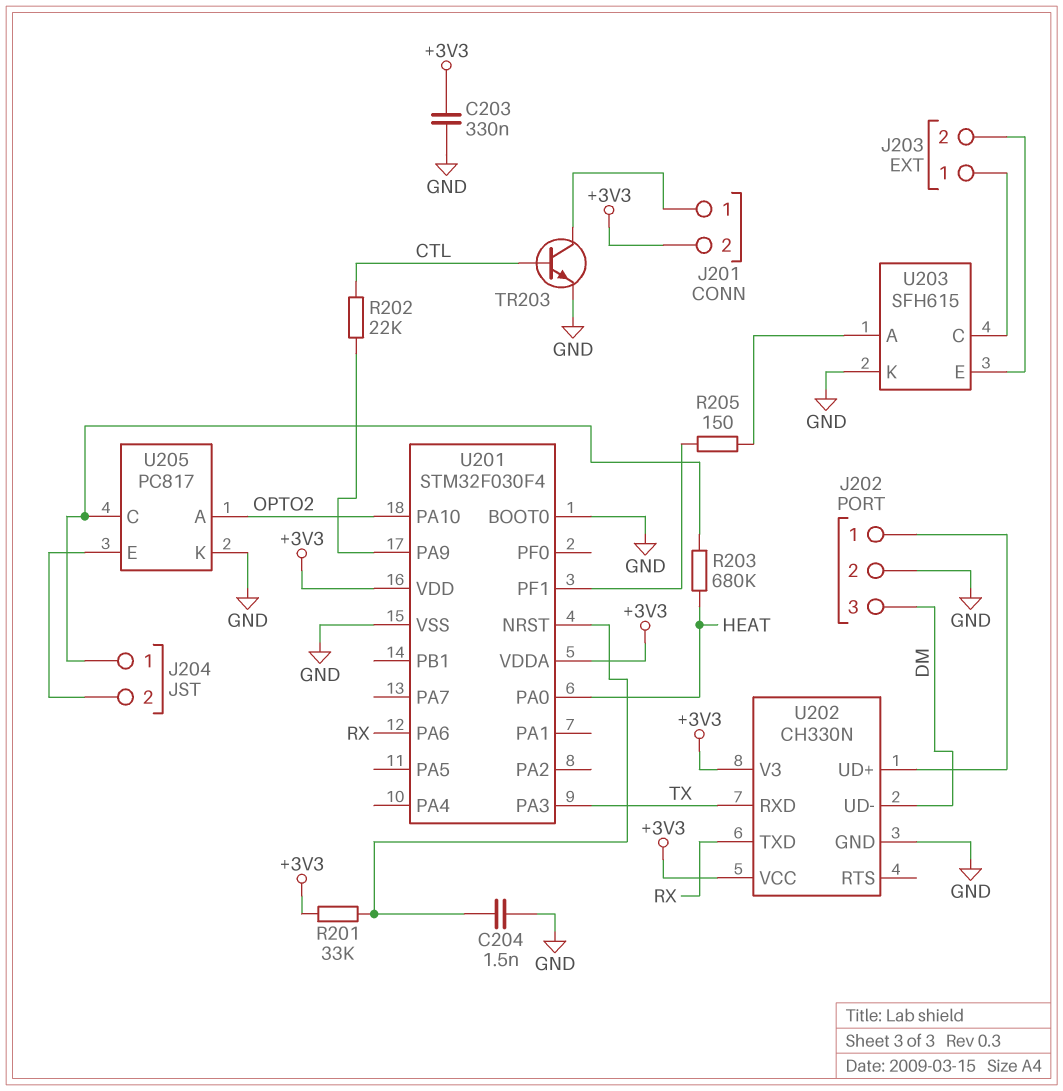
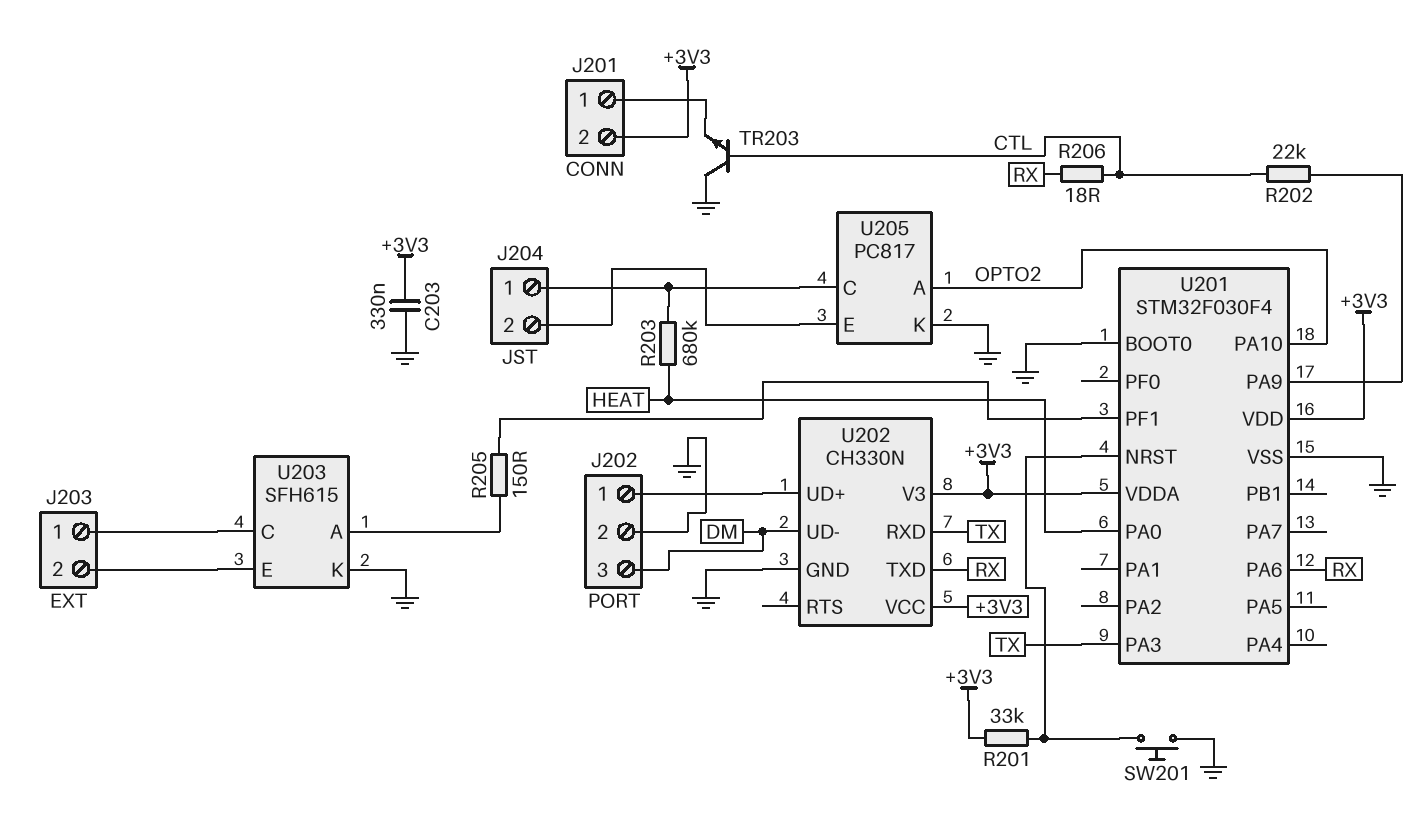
C204: 1.5nF (GND, U201/NRST) -> none
R206: none -> 18 (CTL, RX)
SW201: none -> button (GND, U201/NRST)
TR203: NPN (B CTL, C J201/1, E GND) -> NPN (B CTL, C GND, E J201/1)

